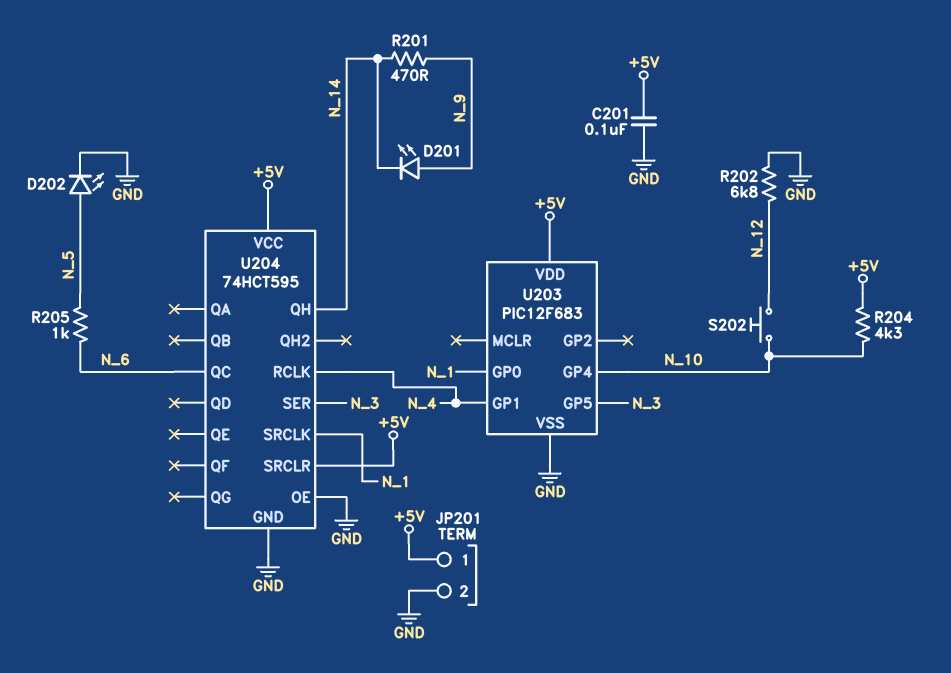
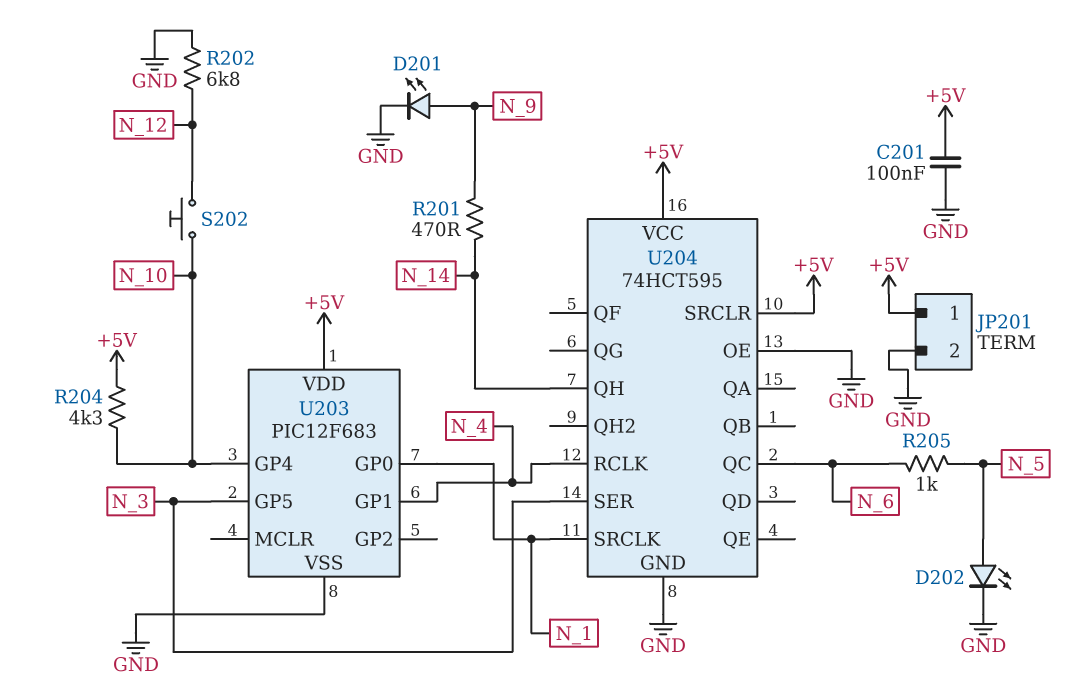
D201: LED (A N_9, K N_14) -> LED (A N_9, K GND)

